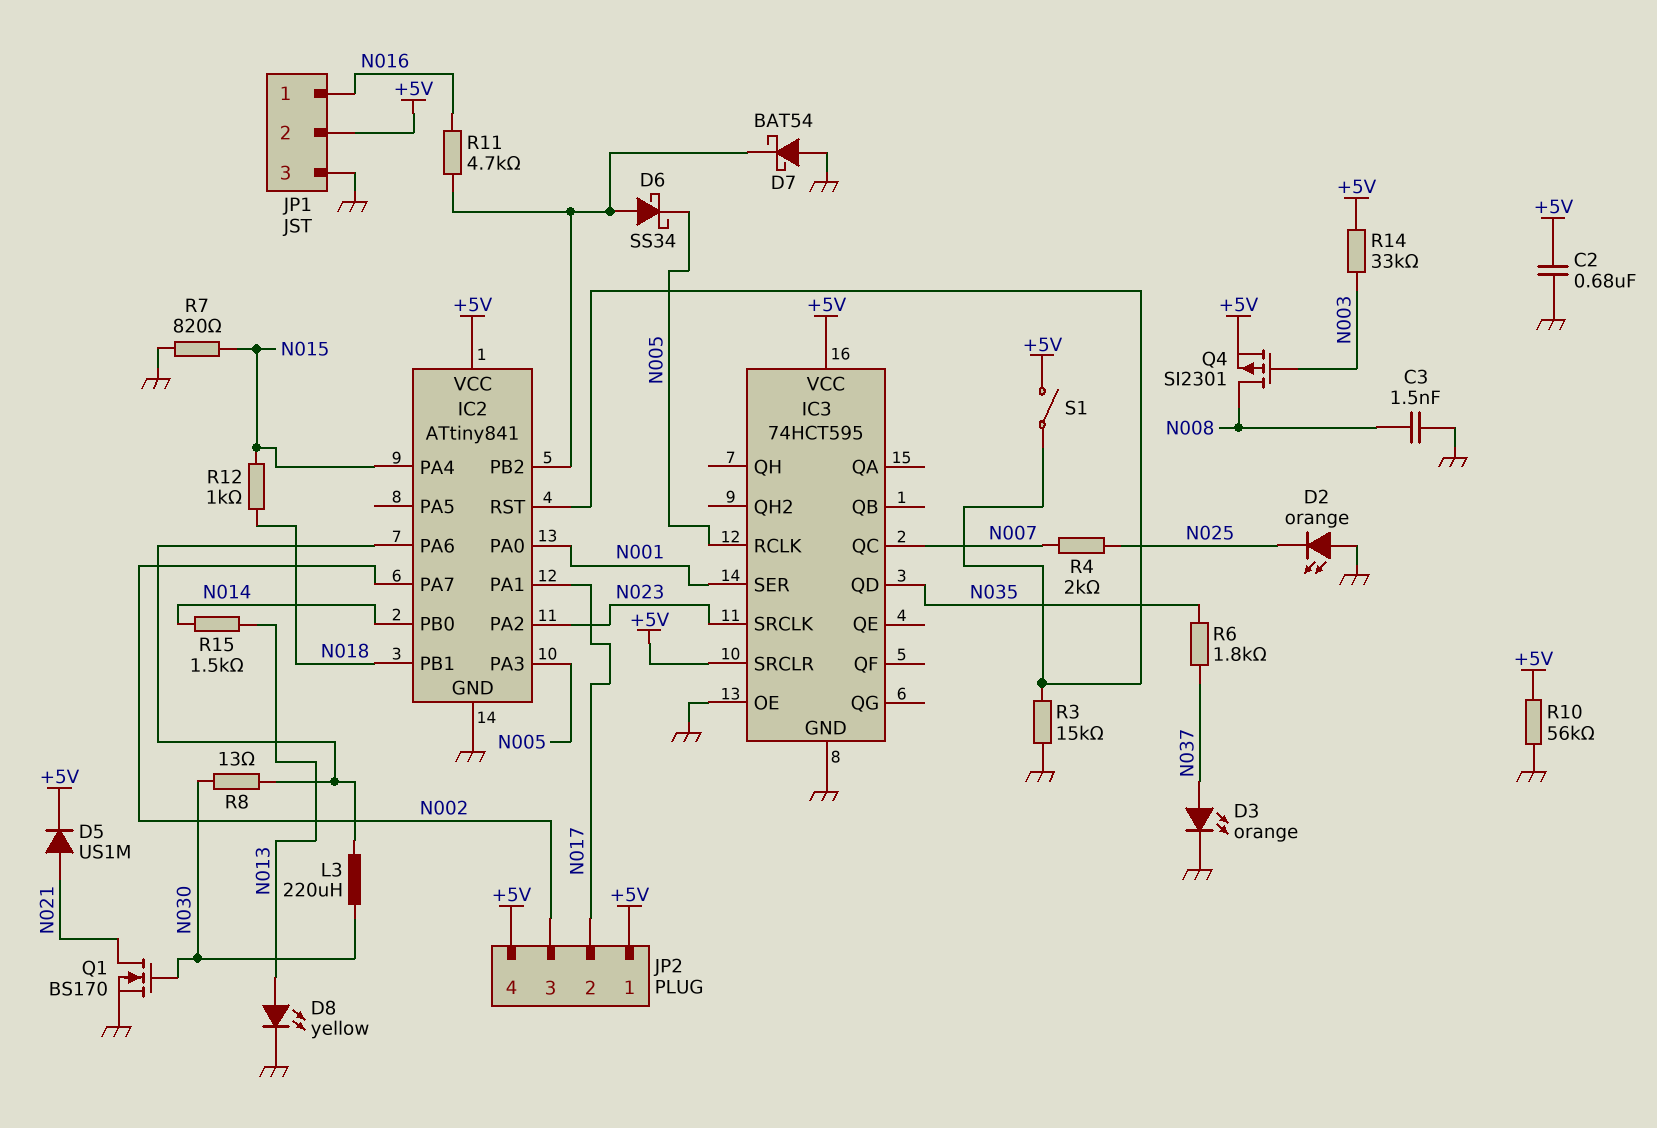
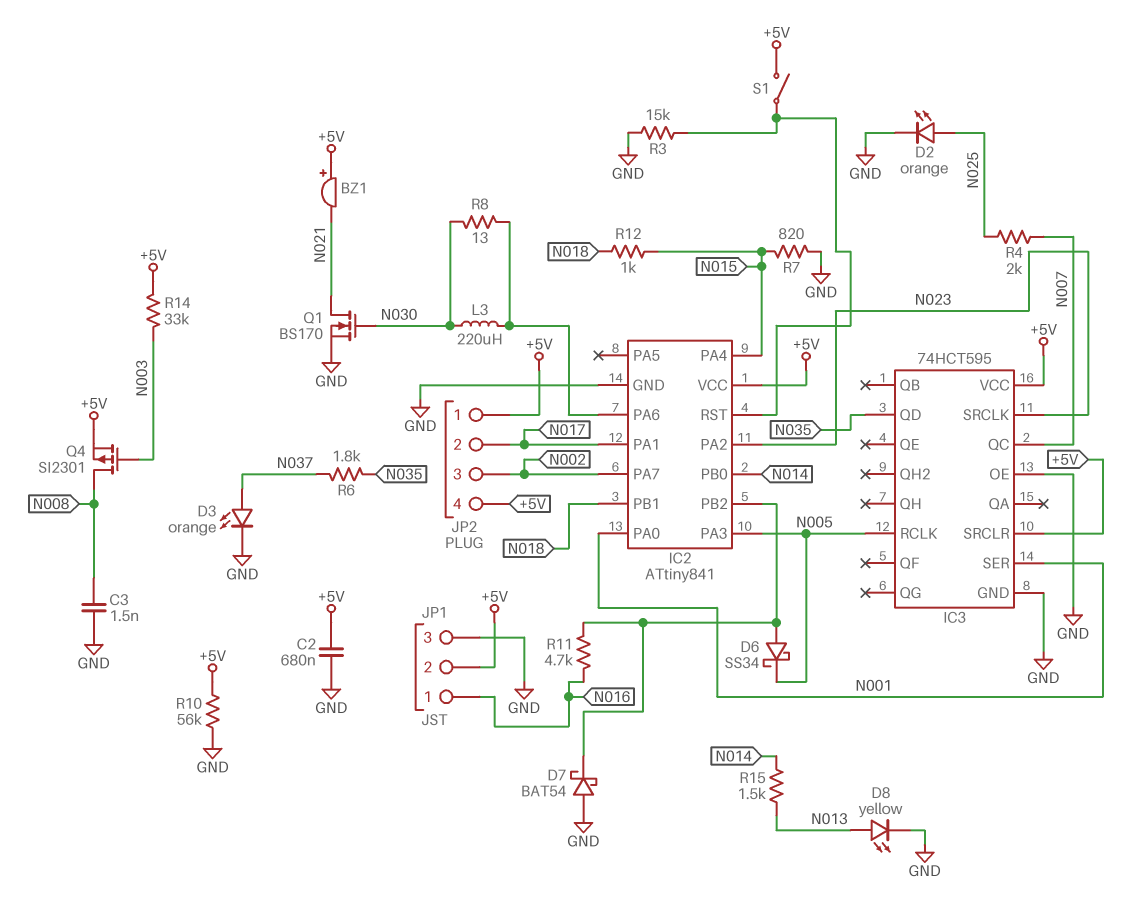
BZ1: none -> buzzer (plus +5V, minus N021)
D2: LED orange (A GND, K N025) -> LED orange (A N025, K GND)
D5: diode US1M (A N021, K +5V) -> none

